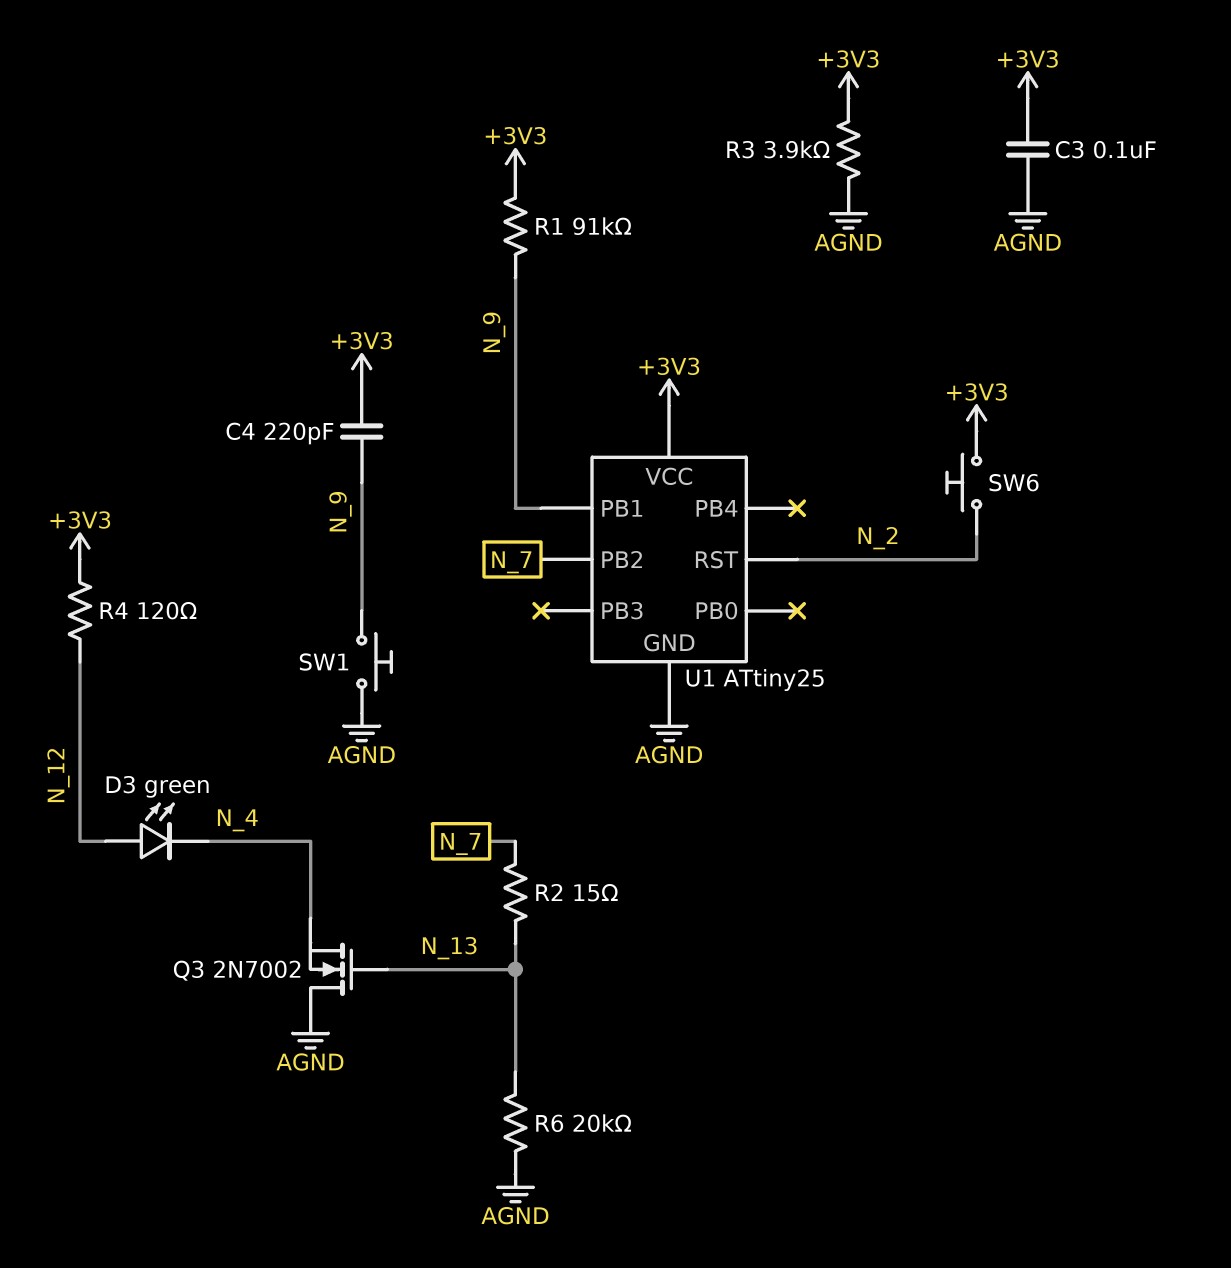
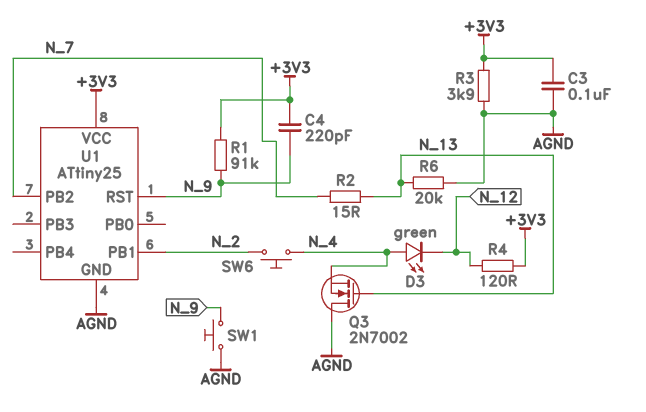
D3: LED green (A N_12, K N_4) -> LED green (A N_4, K N_12)
SW6: button (+3V3, N_2) -> button (N_2, N_4)
U1 pin PB1: N_9 -> N_2
U1 pin RST: N_2 -> N_9

